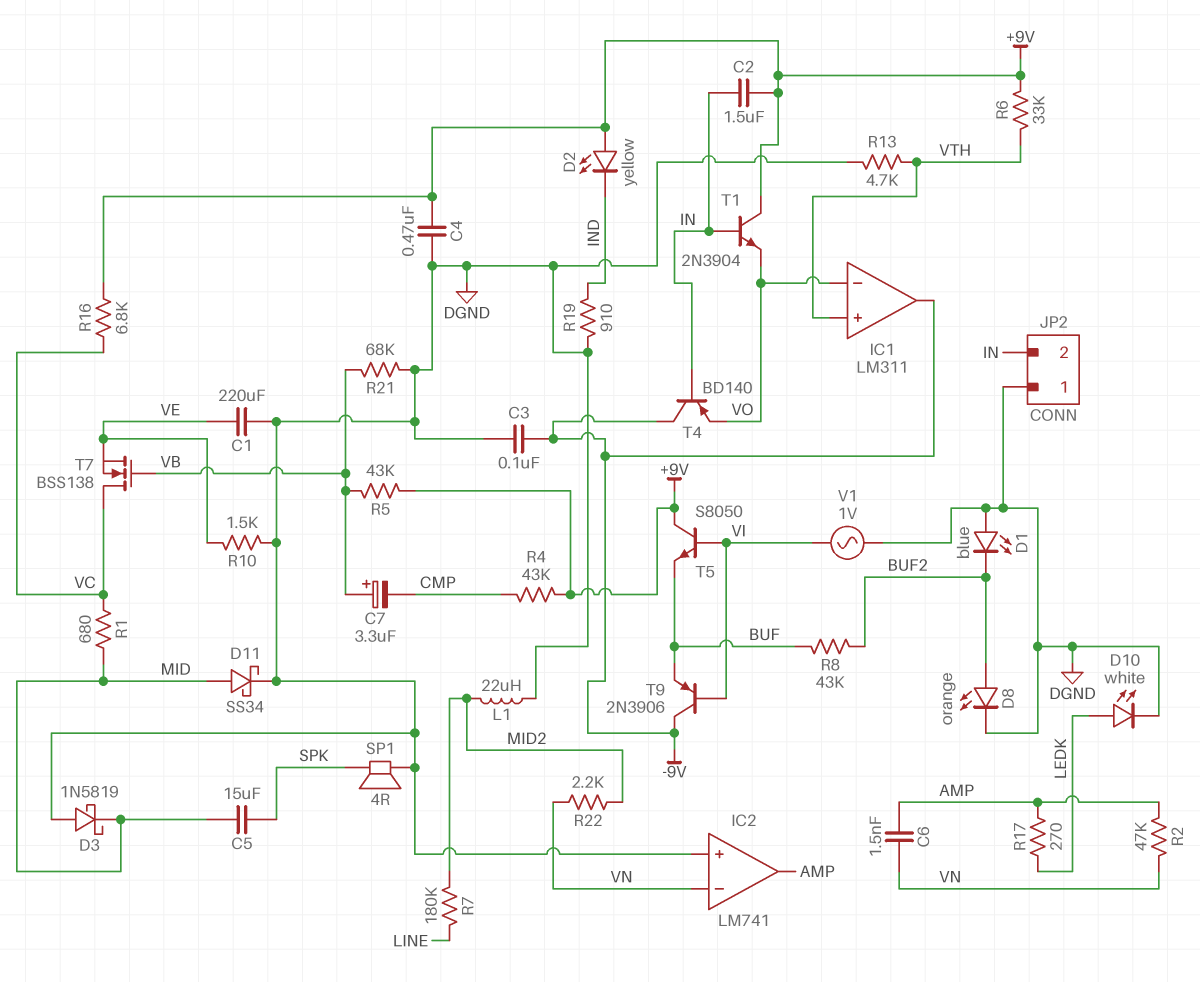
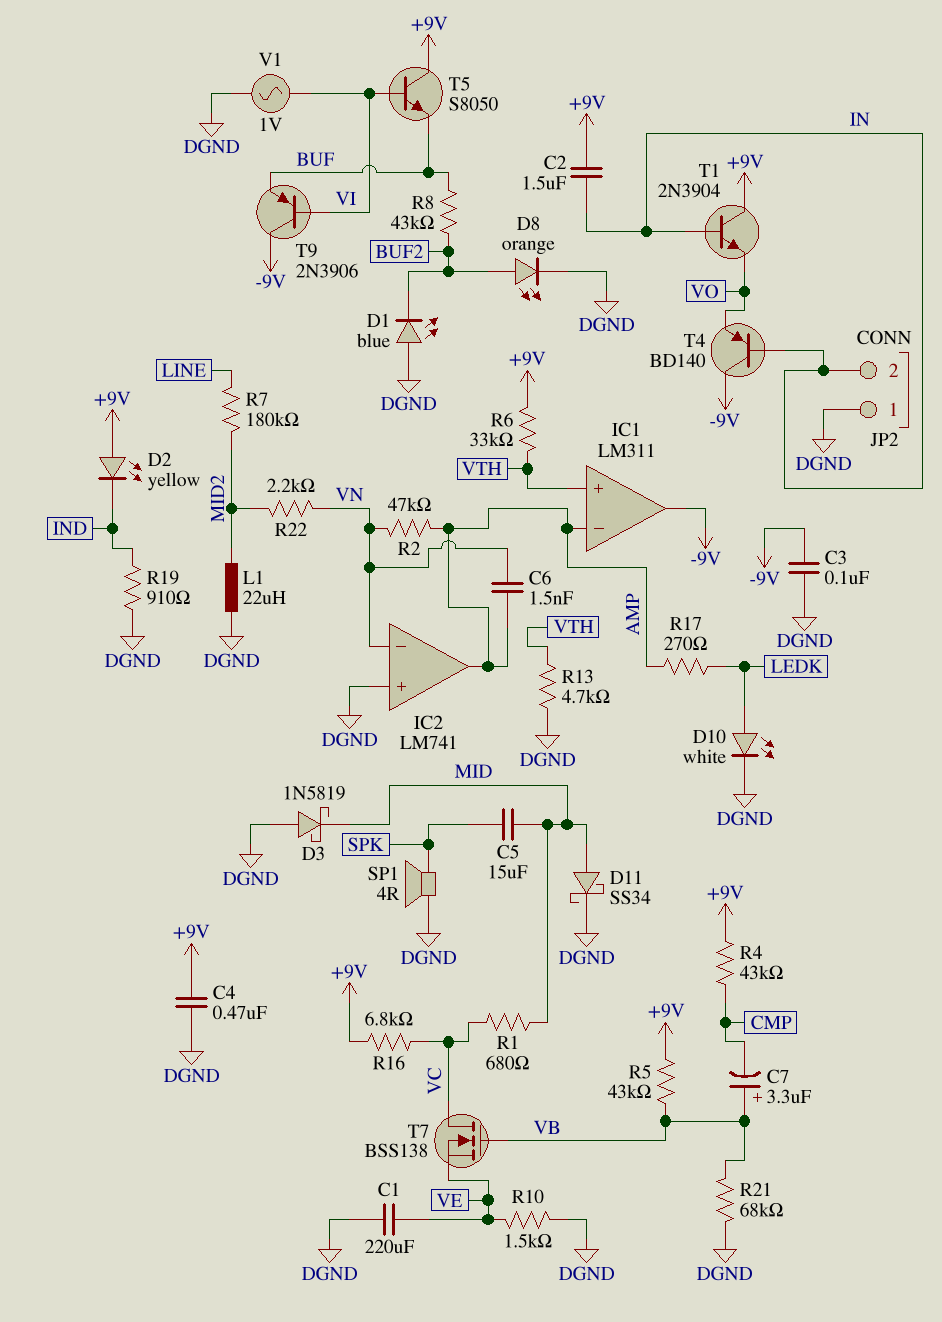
IC1 pin in-: VO -> AMP

